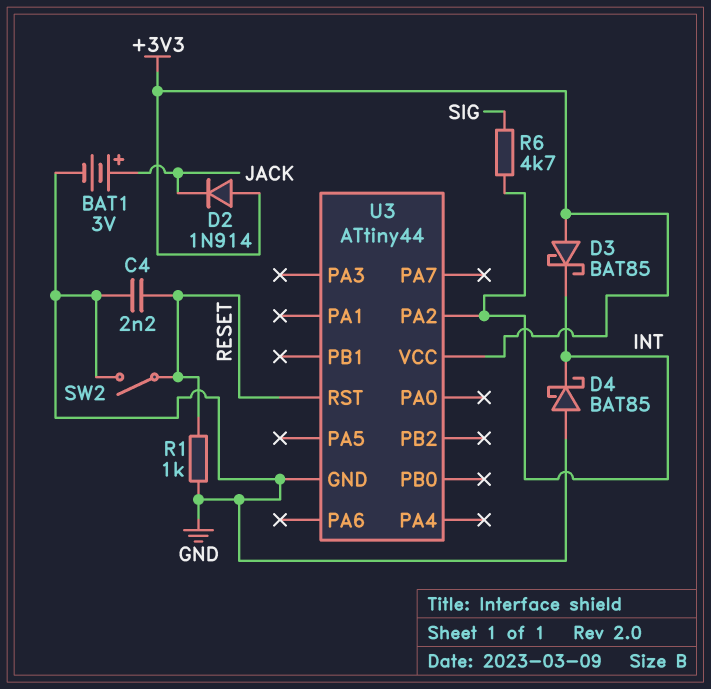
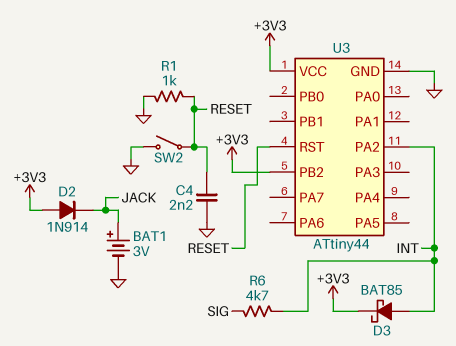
D3: schottky BAT85 (A +3V3, K INT) -> schottky BAT85 (A INT, K +3V3)
D4: schottky BAT85 (A GND, K INT) -> none
U3 pin PB2: none -> +3V3

